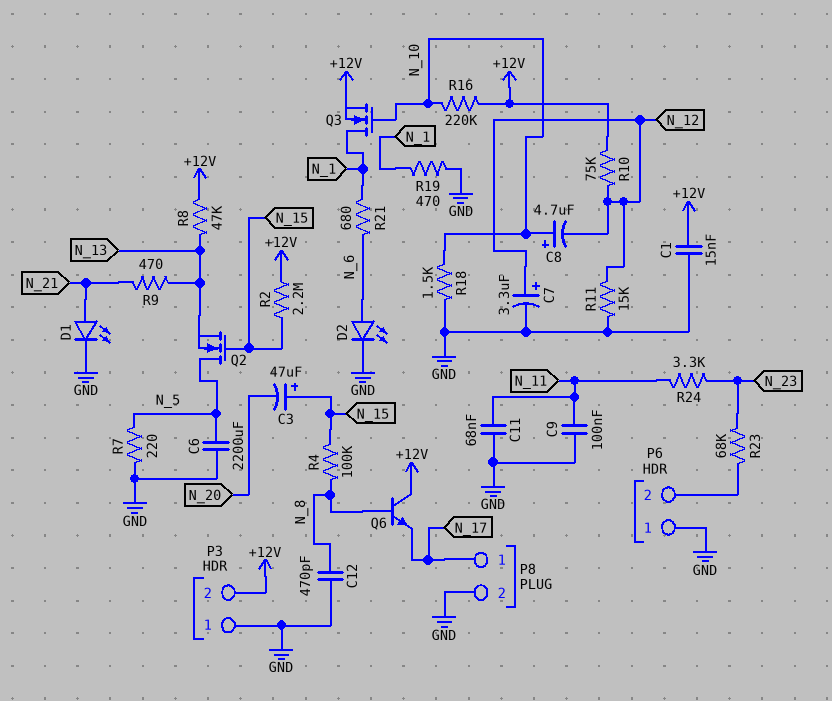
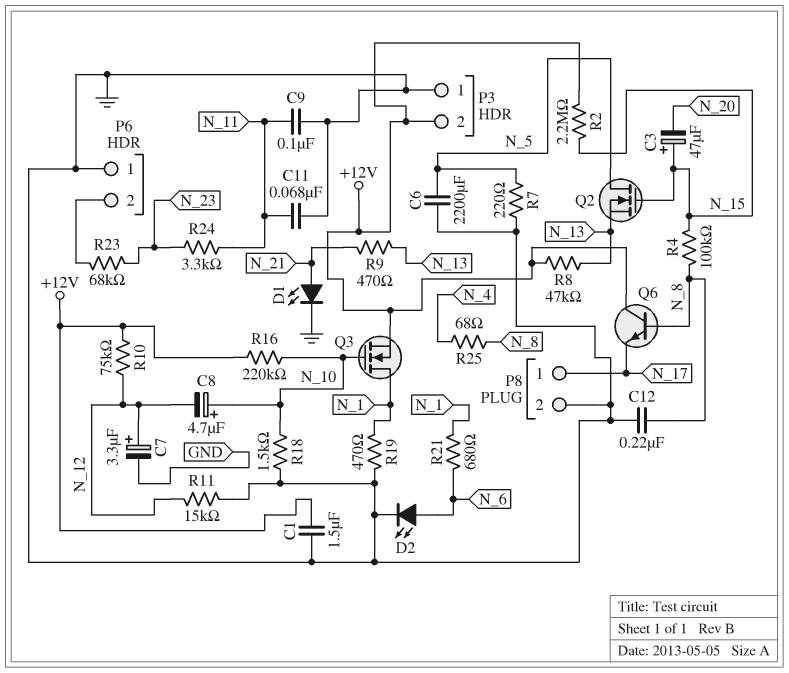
C1: 15nF (+12V, GND) -> 1.5uF (+12V, GND)
C12: 470pF (GND, N_8) -> 220nF (GND, N_8)
R25: none -> 68 (N_4, N_8)

